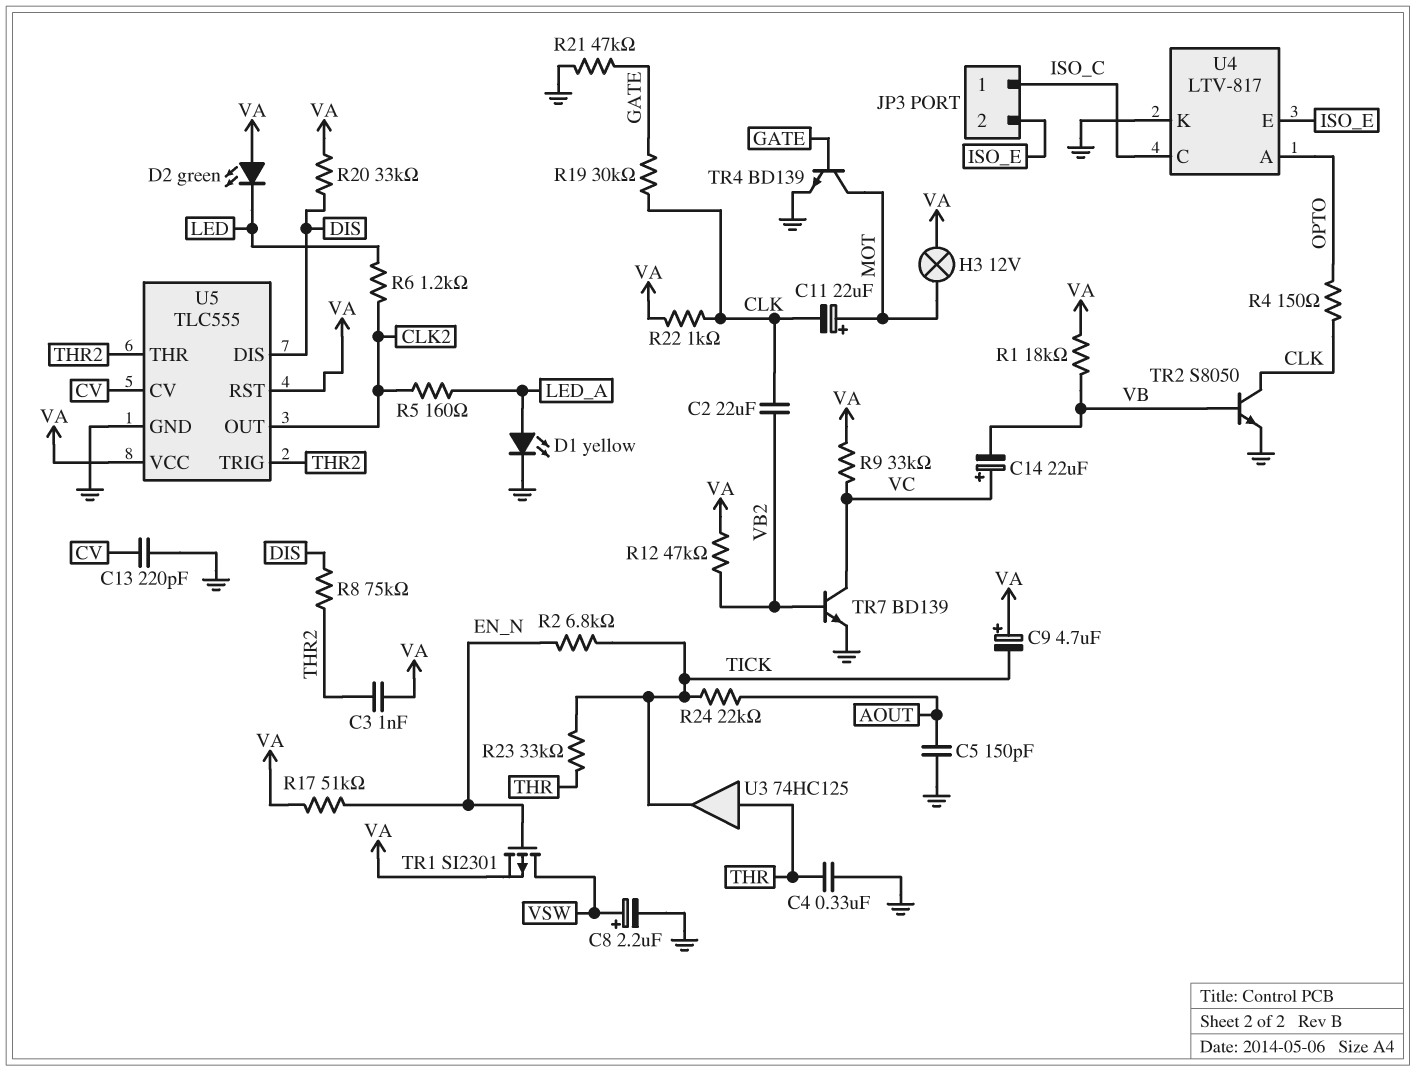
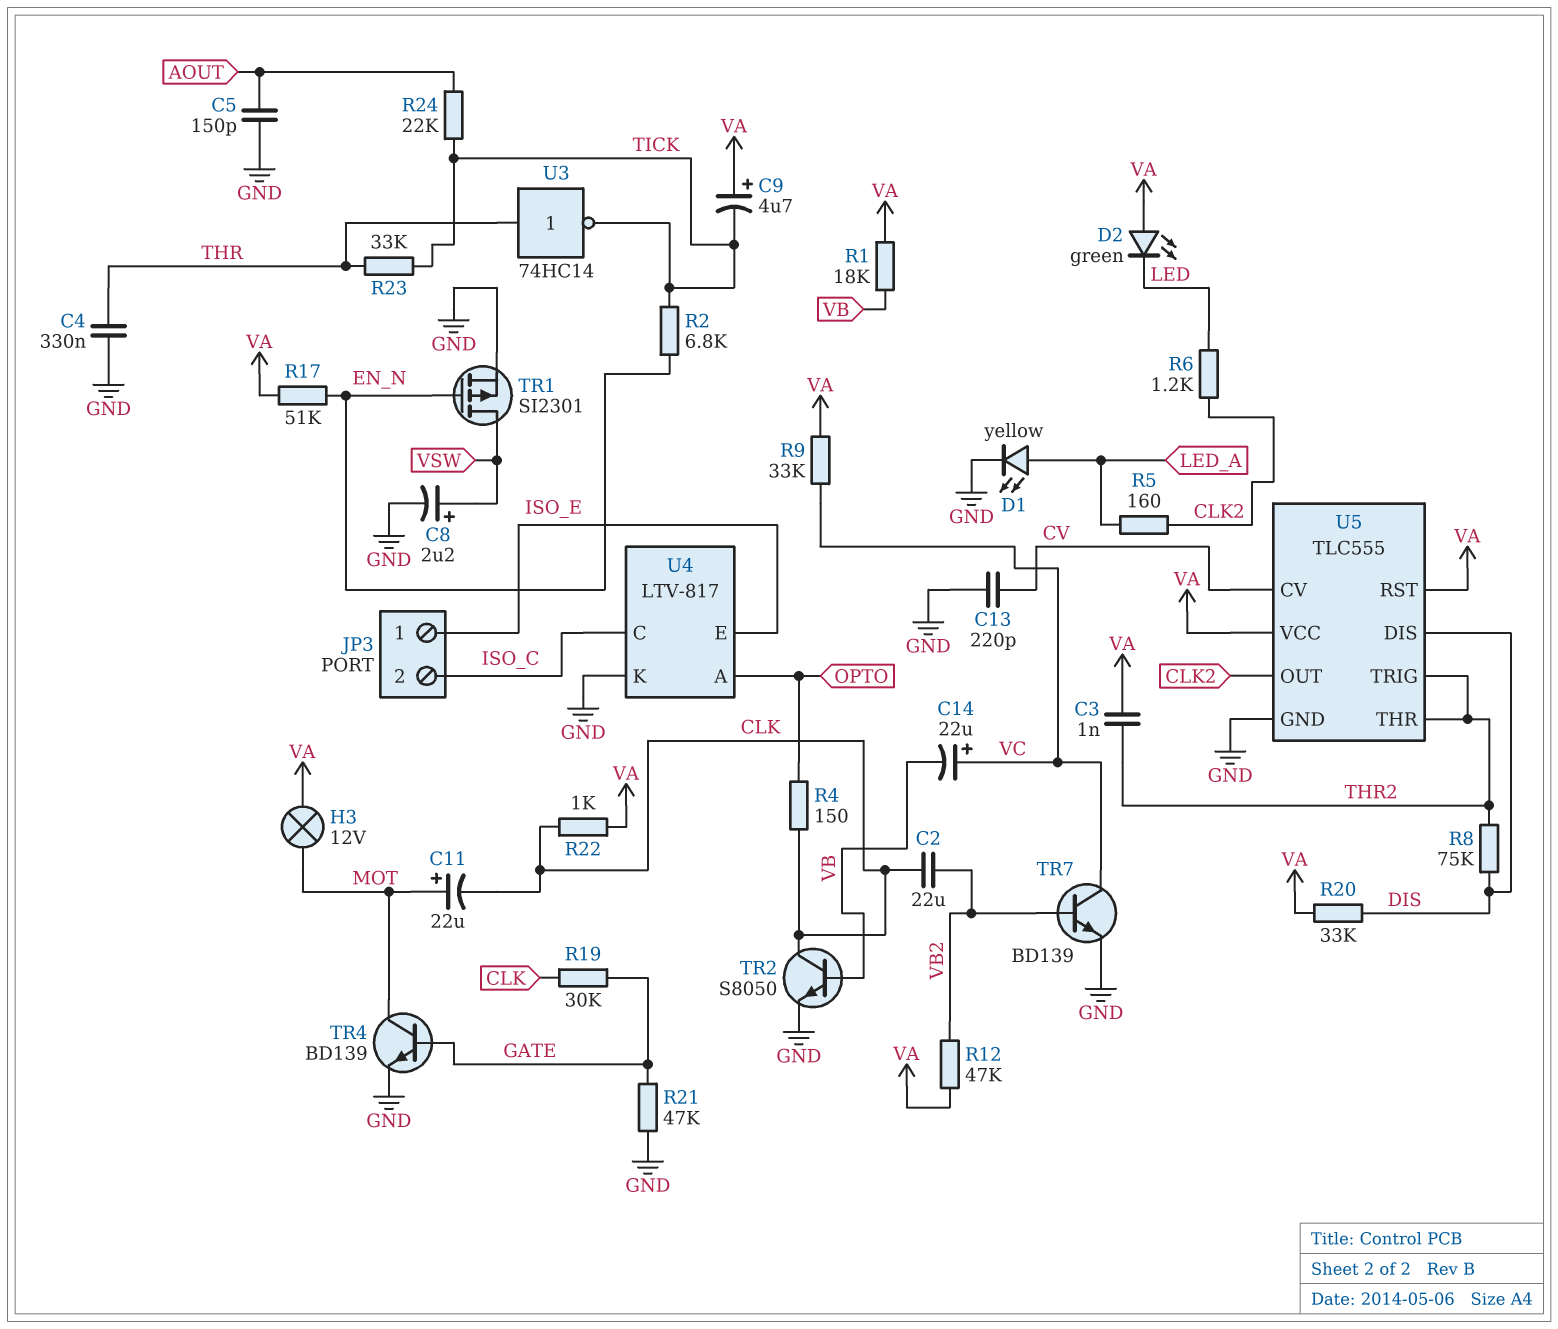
JP3 pin 1: ISO_C -> ISO_E
JP3 pin 2: ISO_E -> ISO_C
TR1: PMOS SI2301 (G EN_N, D VSW, S VA) -> PMOS SI2301 (G EN_N, D VSW, S GND)
U3: buffer 74HC125 (in THR, out TICK) -> NOT 74HC14 (in THR, out TICK)

